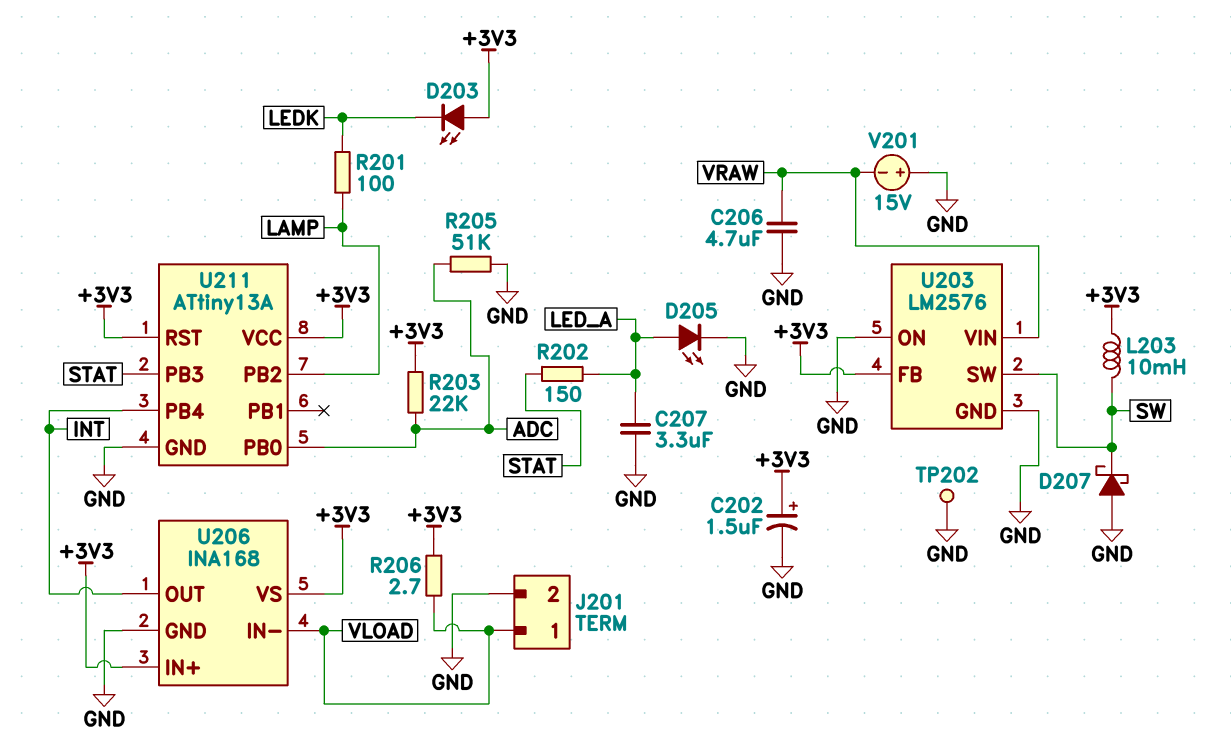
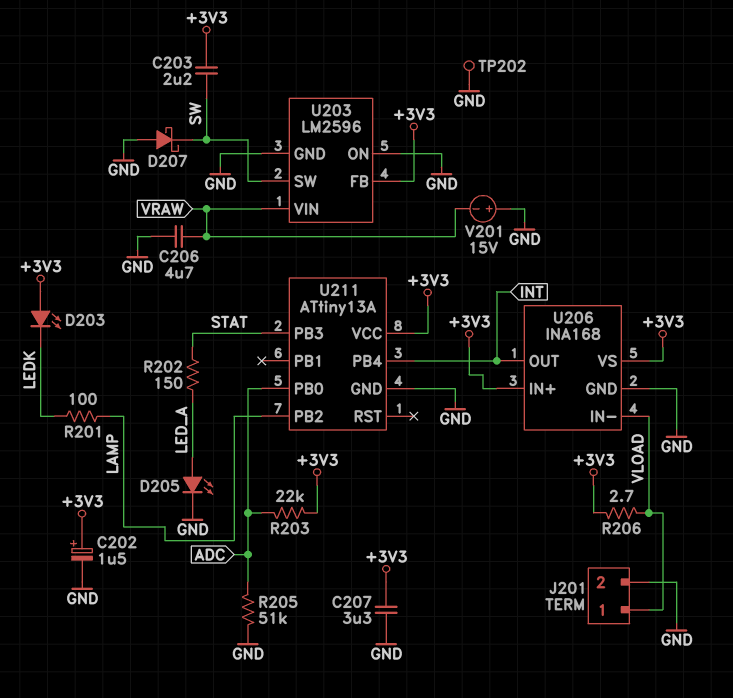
C203: none -> 2.2uF (+3V3, SW)
C207: 3.3uF (GND, LED_A) -> 3.3uF (+3V3, GND)
L203: 10mH (+3V3, SW) -> none
U203: LM2576 -> LM2596
U211 pin RST: +3V3 -> none

